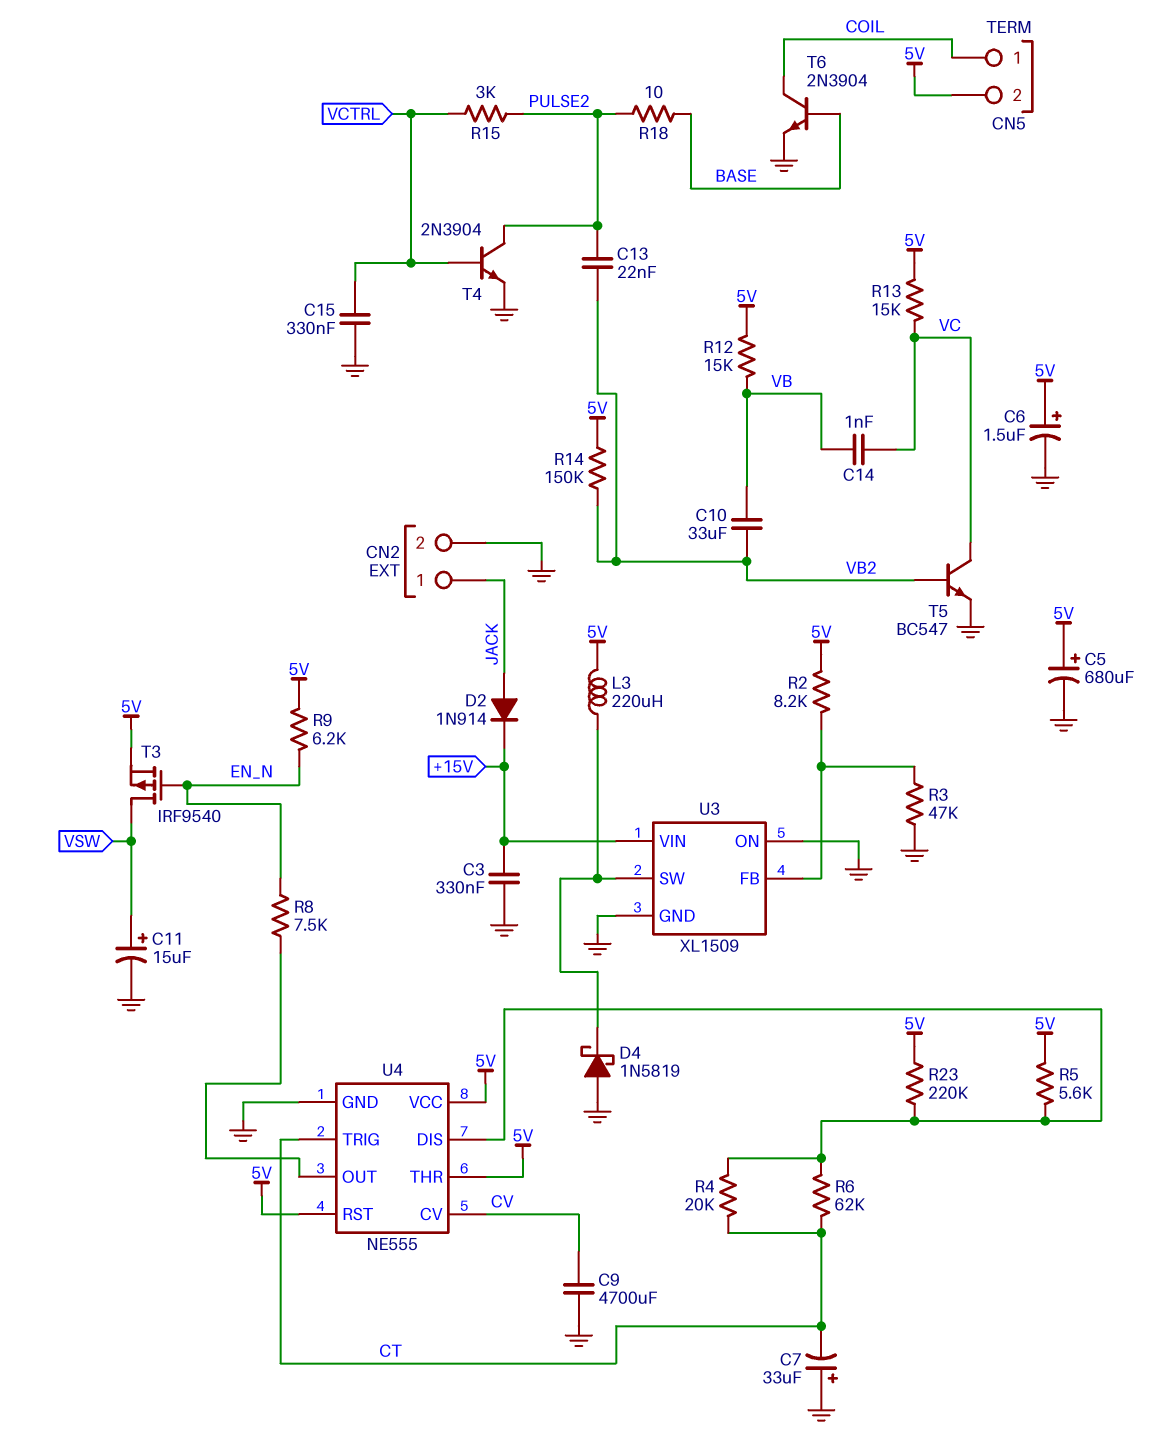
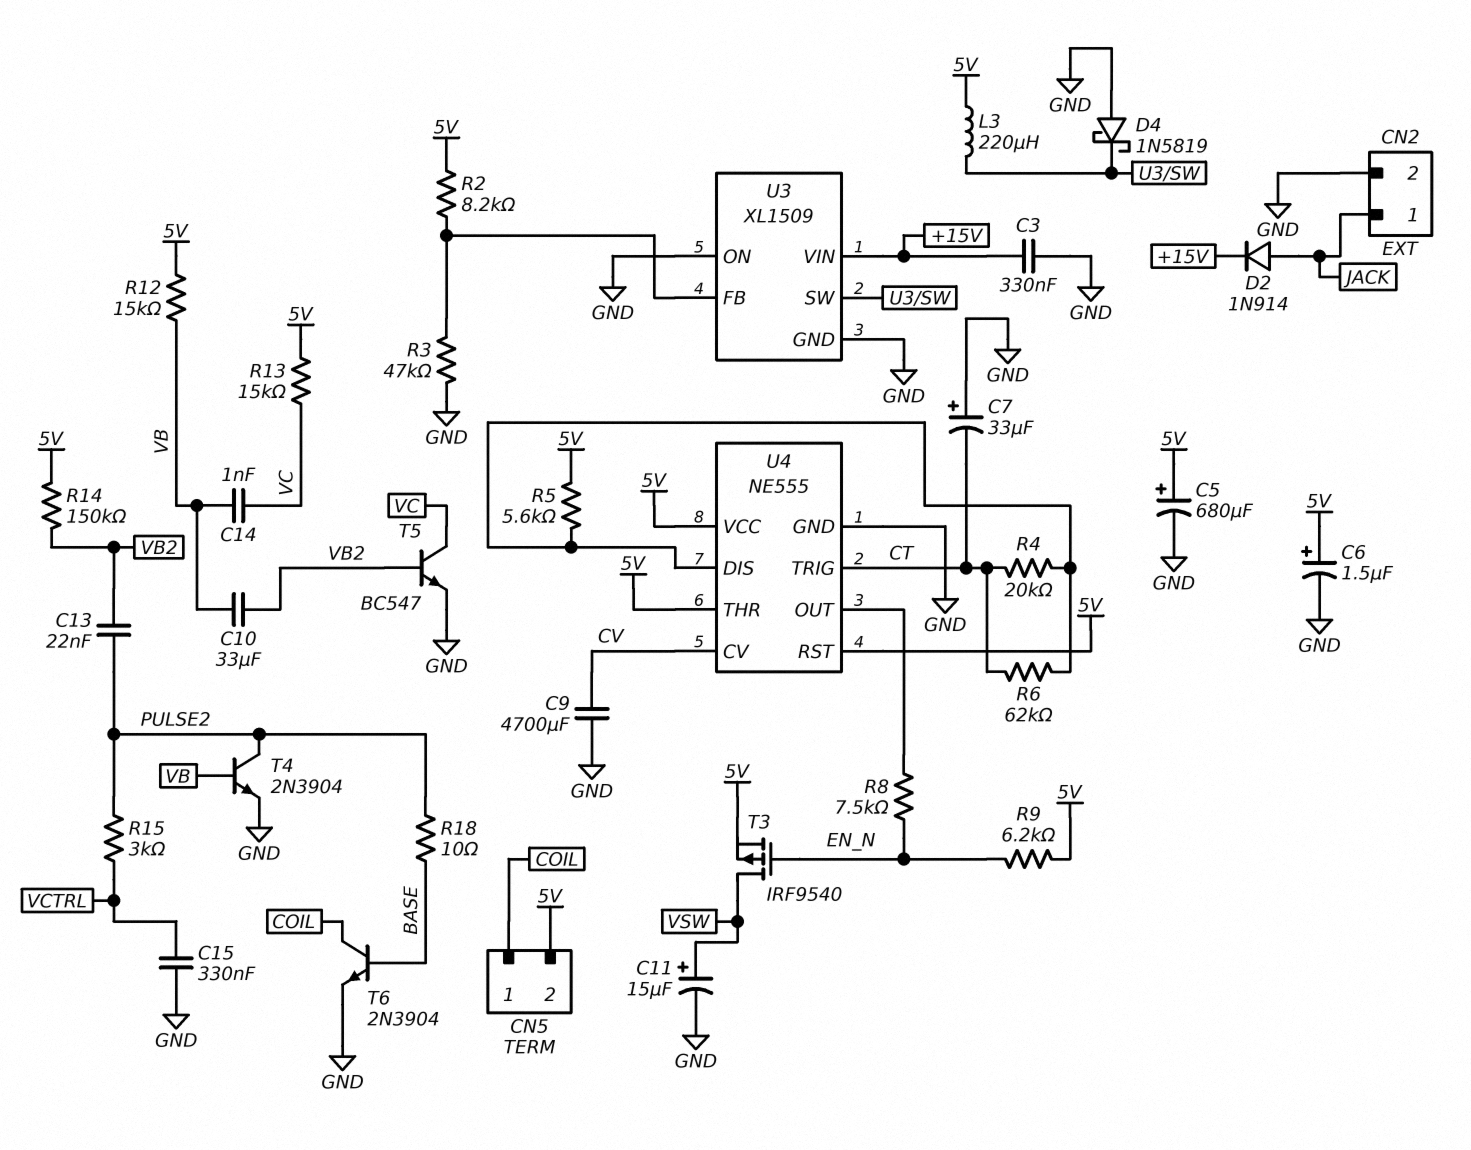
R23: 220k (5V, U4/DIS) -> none
T4: NPN 2N3904 (B VCTRL, C PULSE2, E GND) -> NPN 2N3904 (B VB, C PULSE2, E GND)

